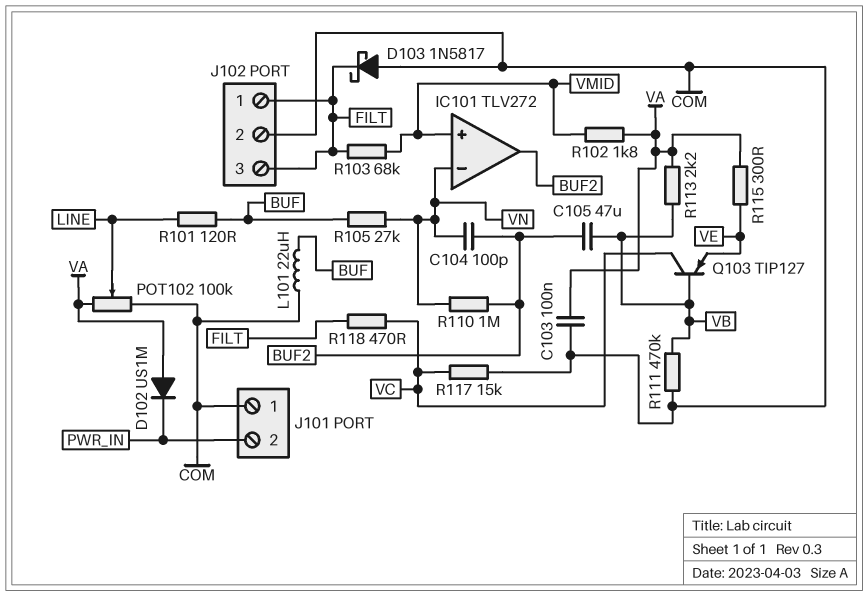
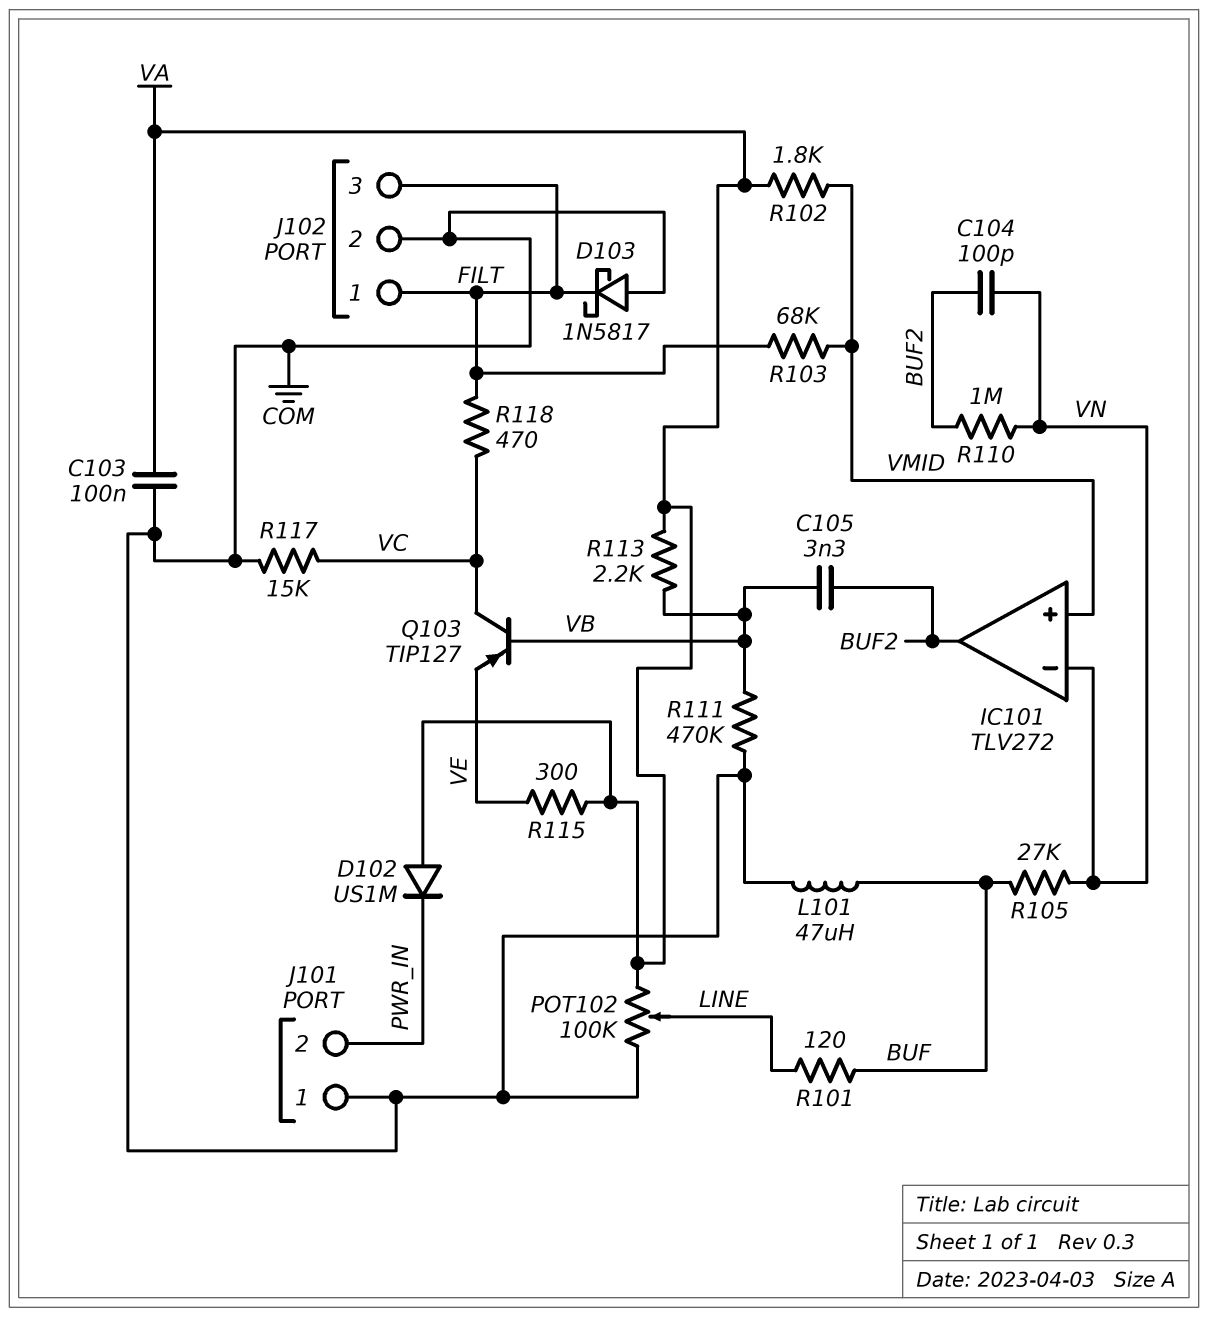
C105: 47uF (BUF2, VB) -> 3.3nF (BUF2, VB)
L101: 22uH (BUF, COM) -> 47uH (BUF, COM)

